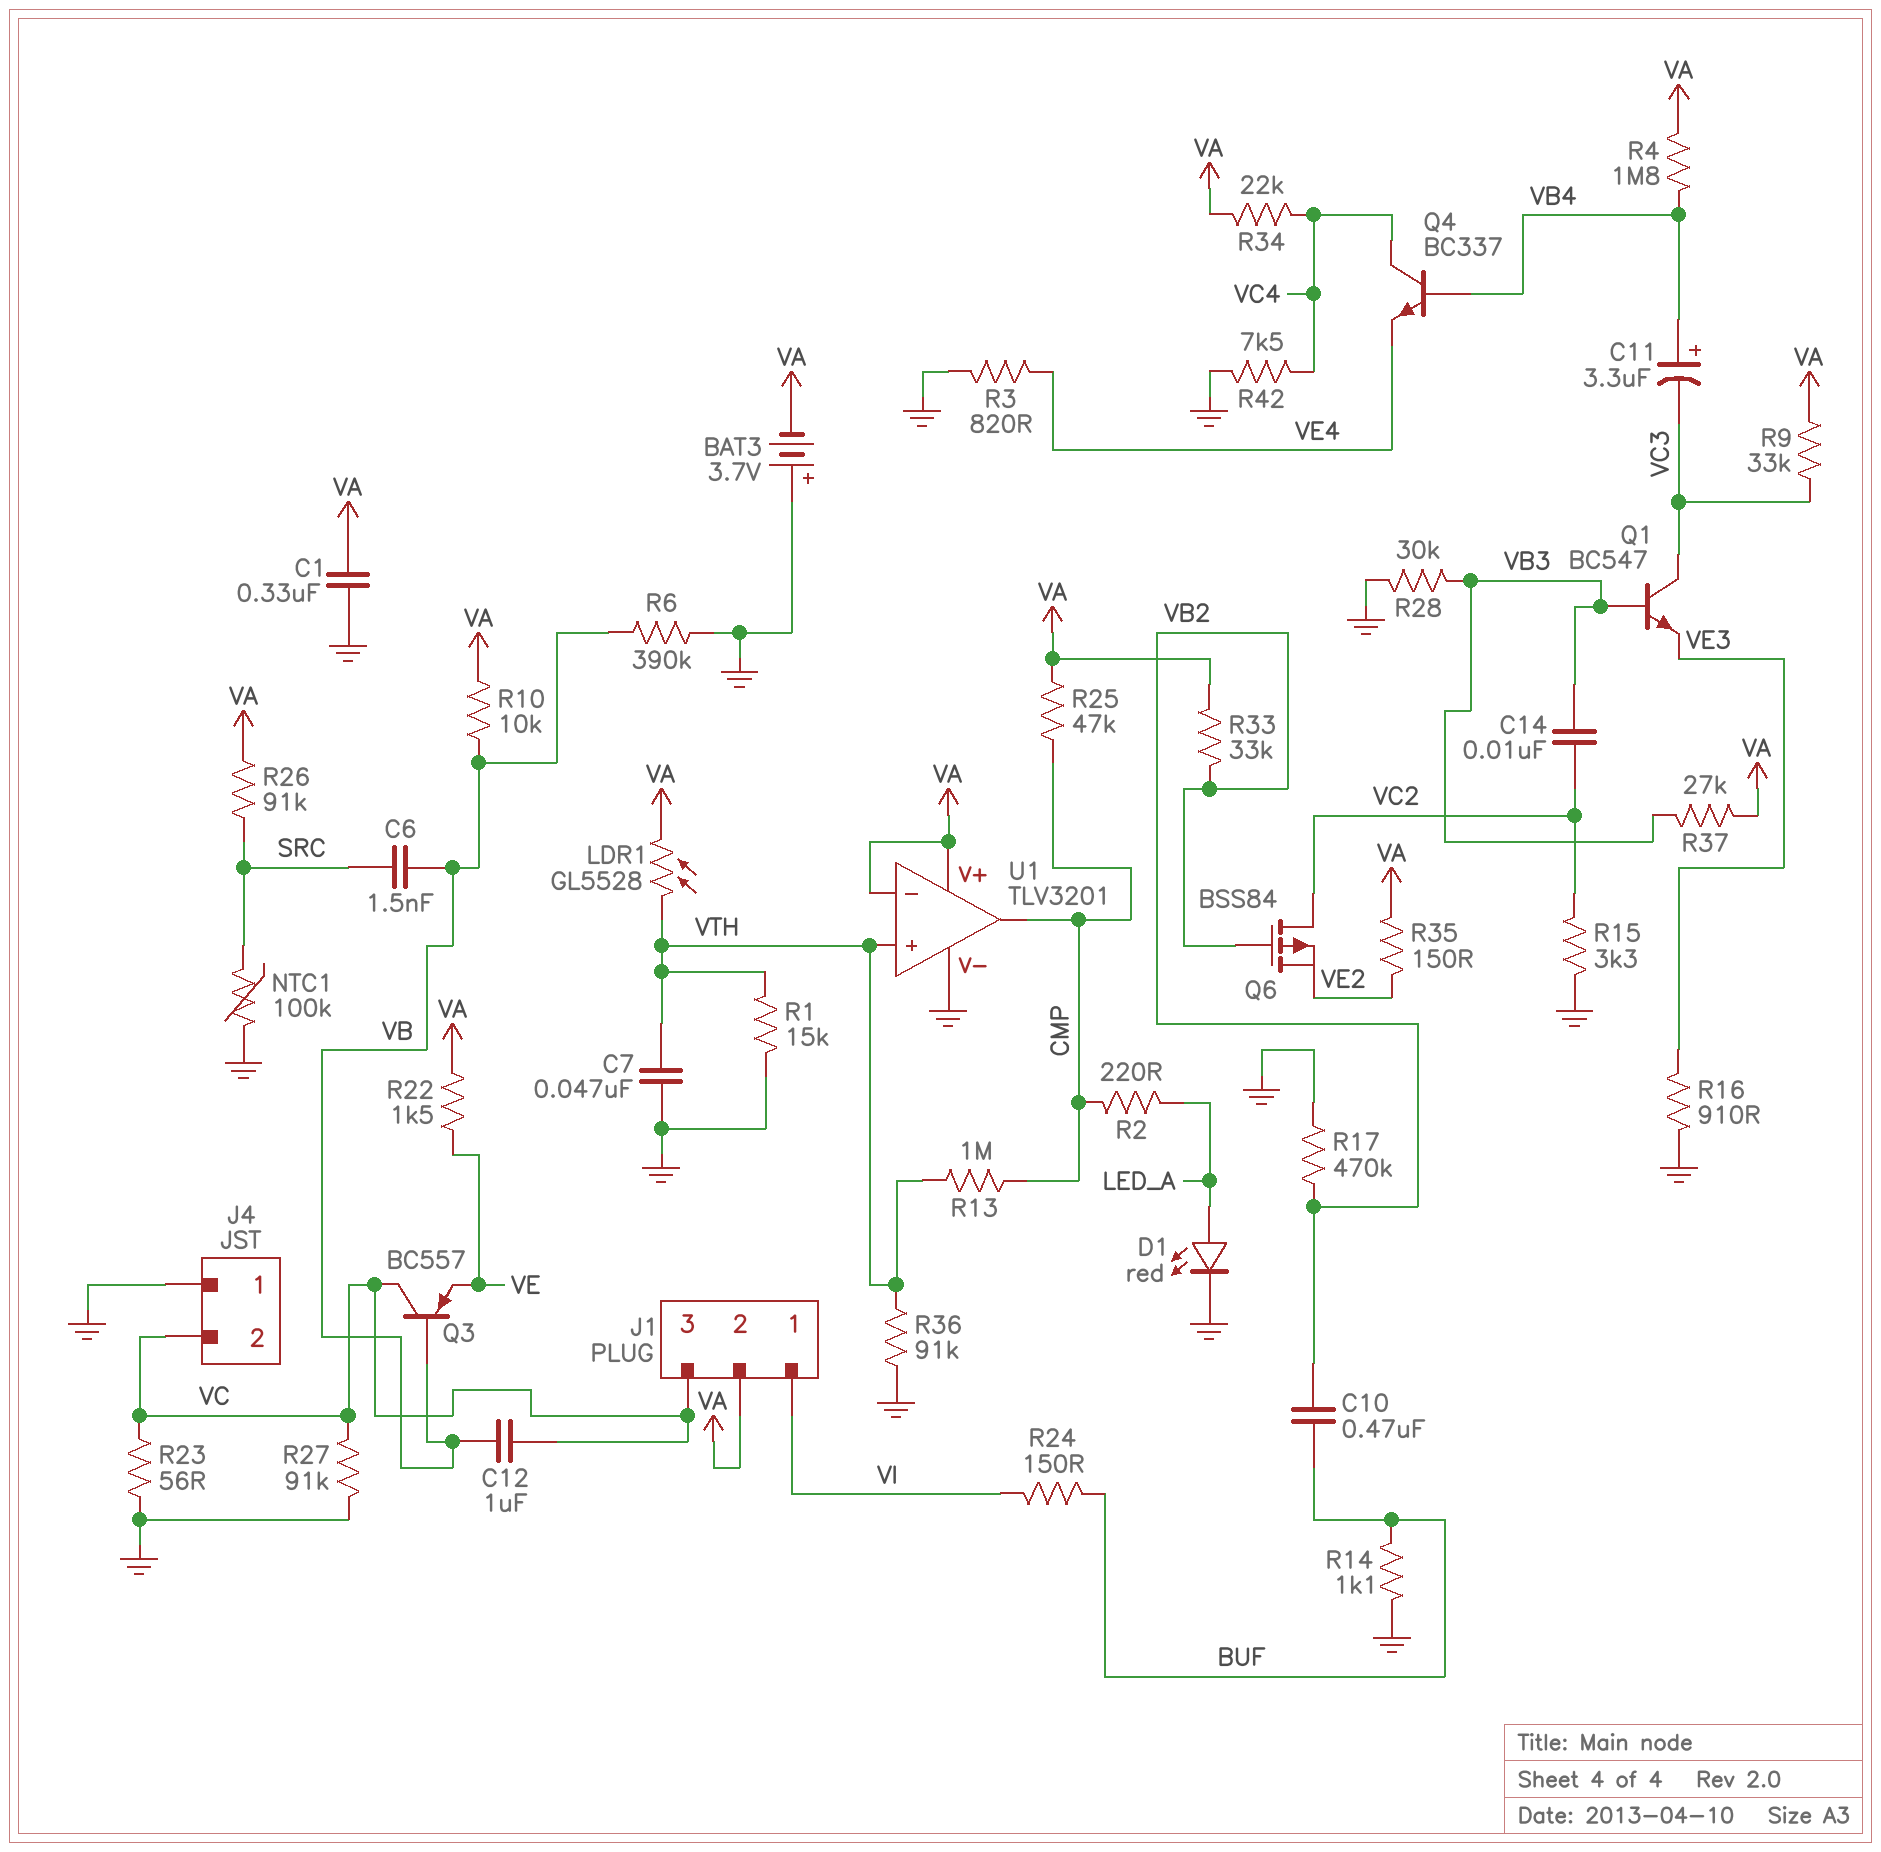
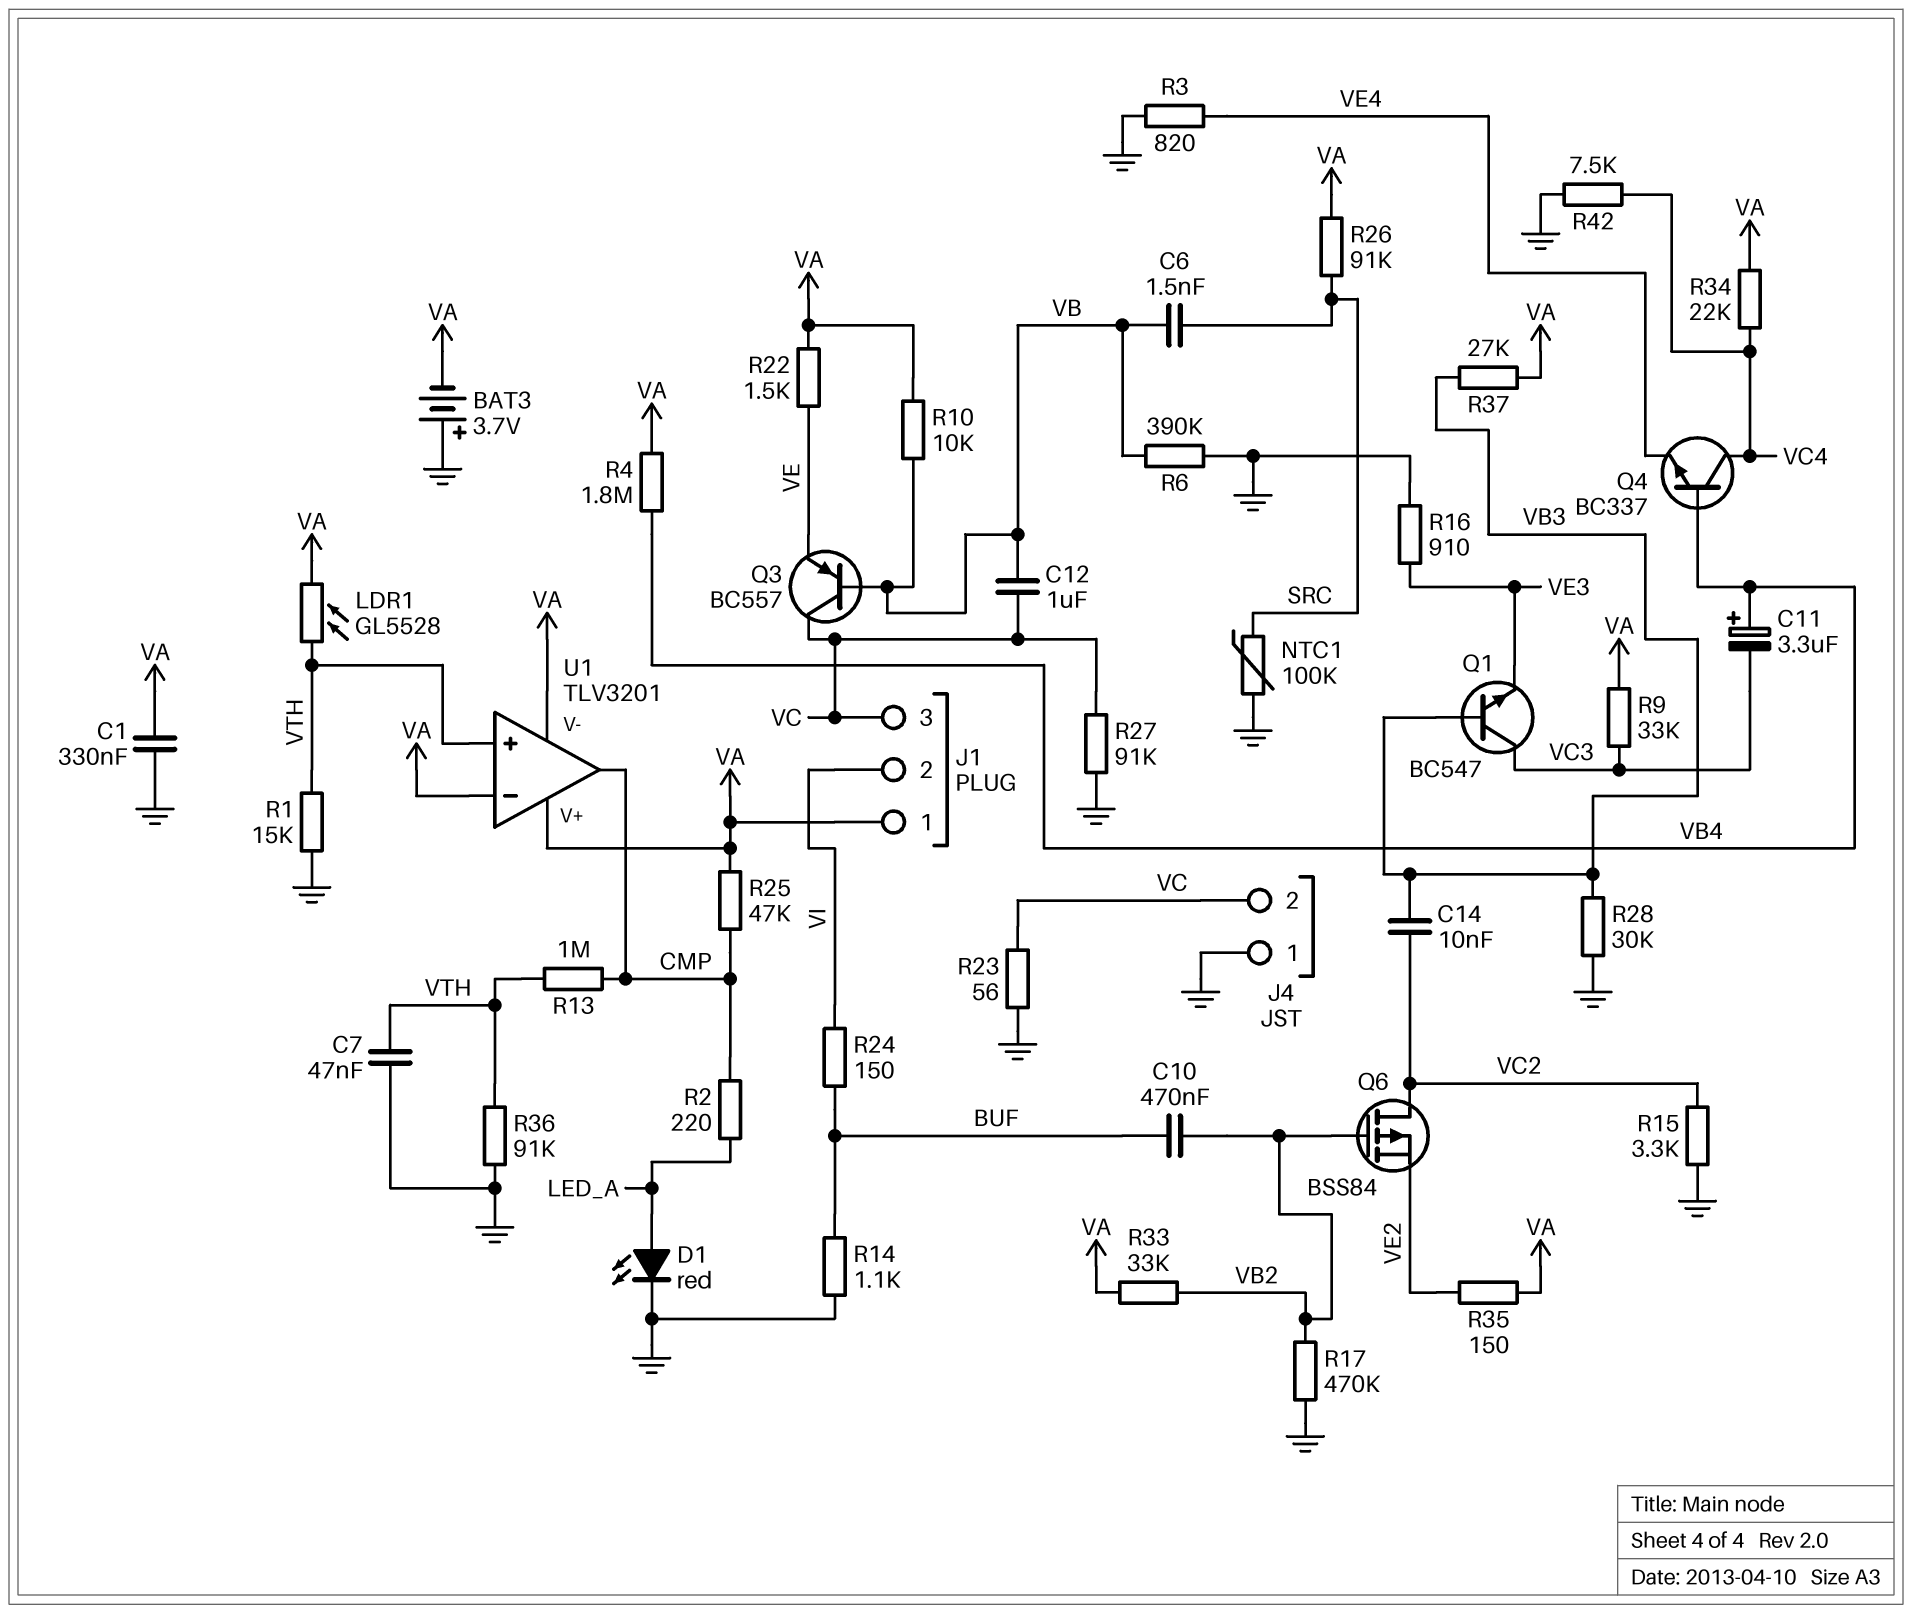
J1 pin 1: VI -> VA
J1 pin 2: VA -> VI
U1 pin V-: GND -> VA

